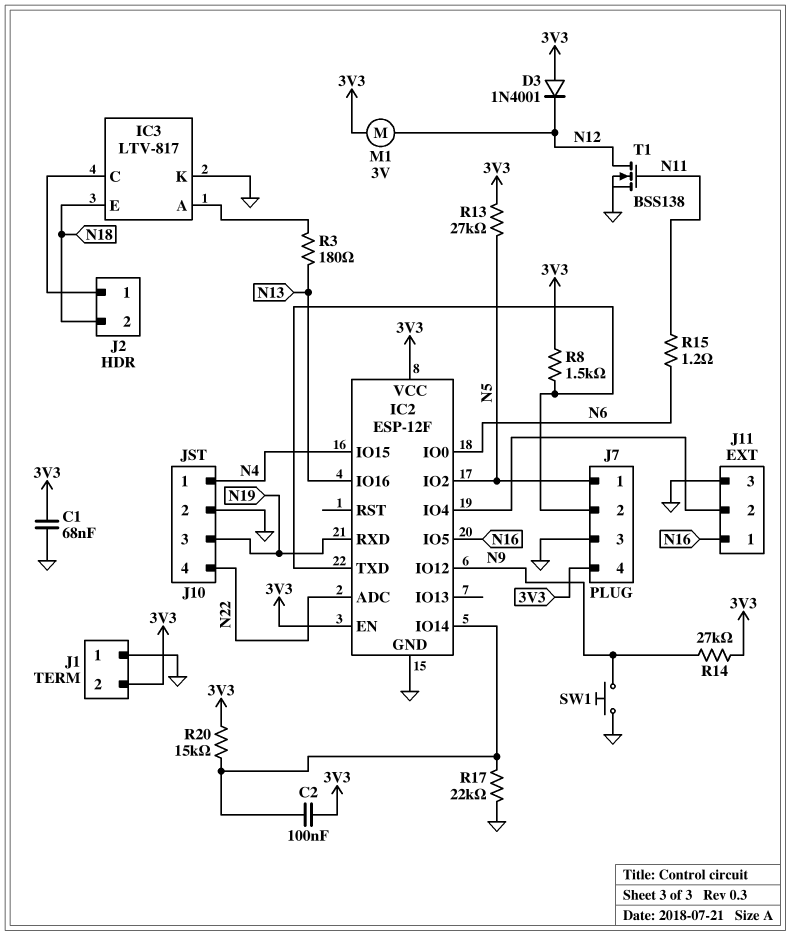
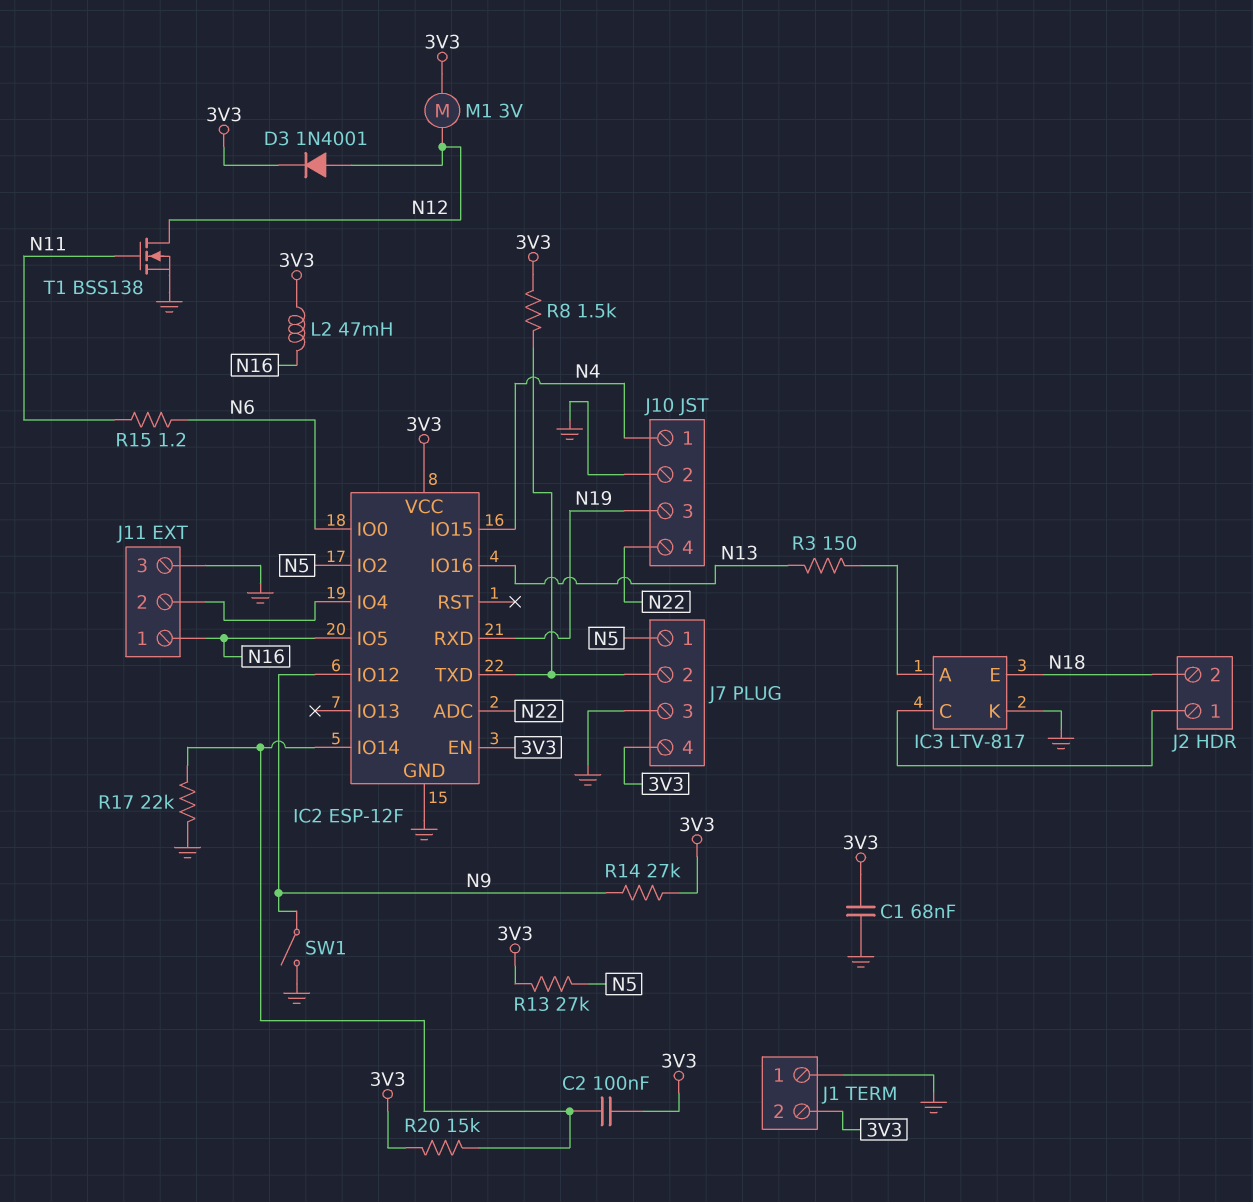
D3: diode 1N4001 (A 3V3, K N12) -> diode 1N4001 (A N12, K 3V3)
L2: none -> 47mH (3V3, N16)
R3: 180 (IC3/A, N13) -> 150 (IC3/A, N13)
SW1: button (GND, N9) -> switch (GND, N9)

